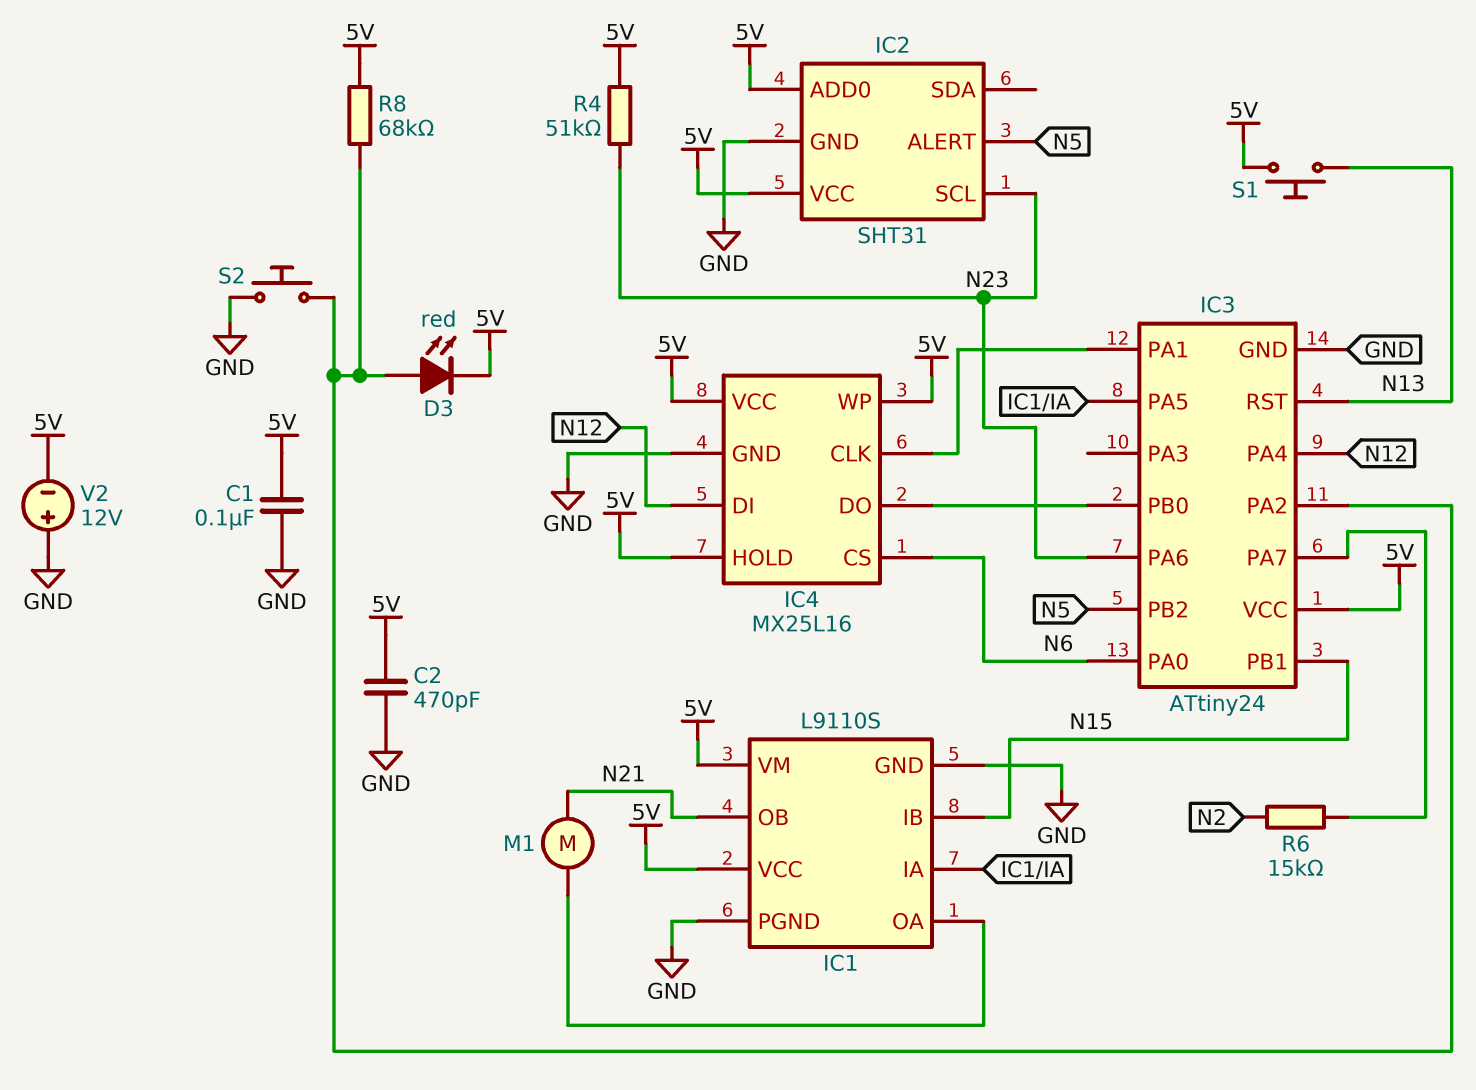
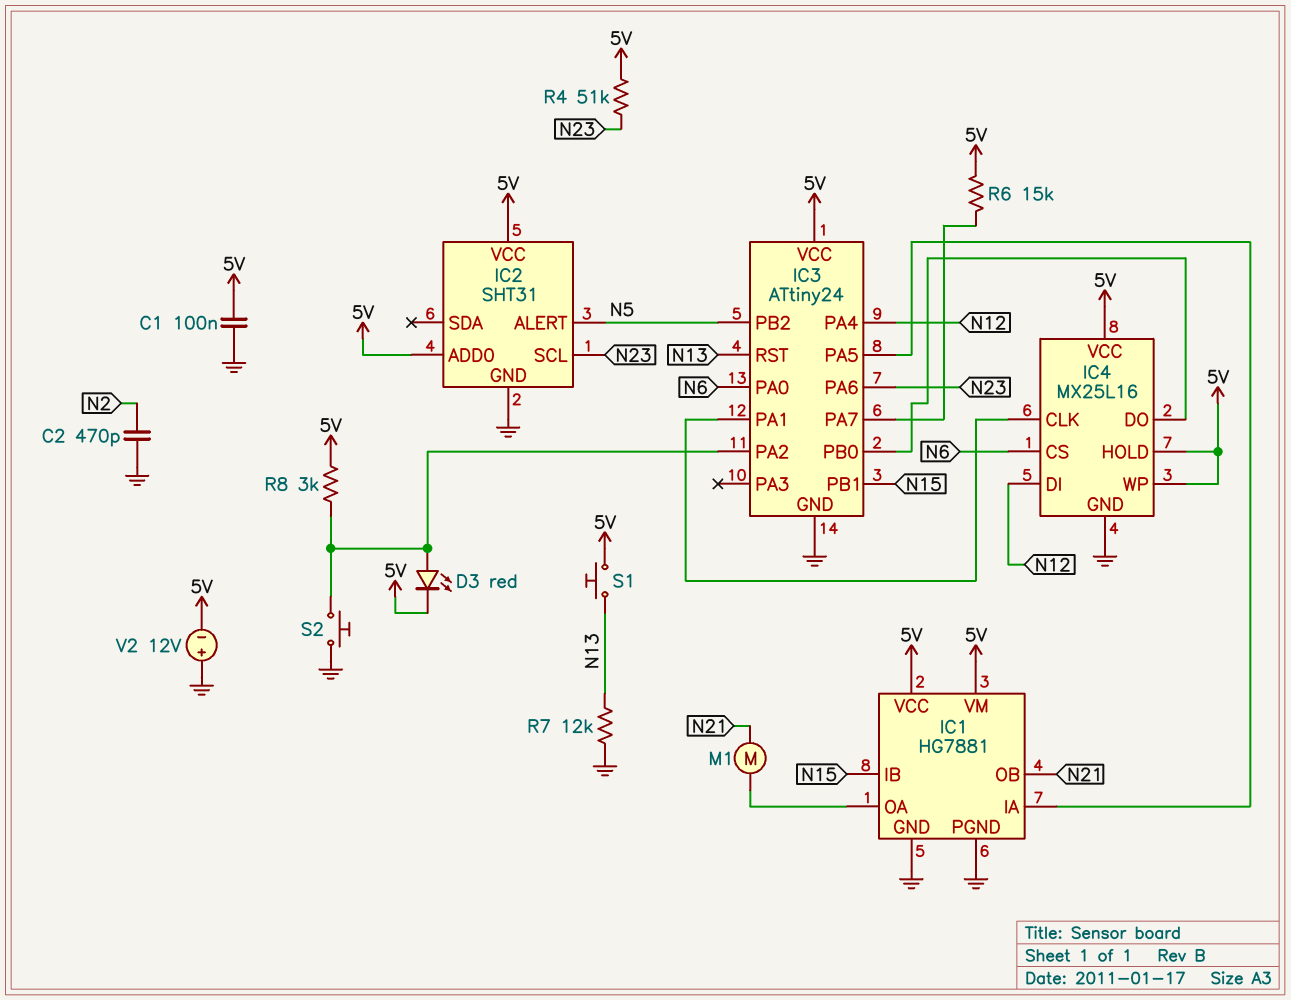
C2: 470pF (5V, GND) -> 470pF (GND, N2)
IC1: L9110S -> HG7881
R6: 15k (IC3/PA7, N2) -> 15k (5V, IC3/PA7)
R7: none -> 12k (GND, N13)
R8: 68k (5V, IC3/PA2) -> 3k (5V, IC3/PA2)

